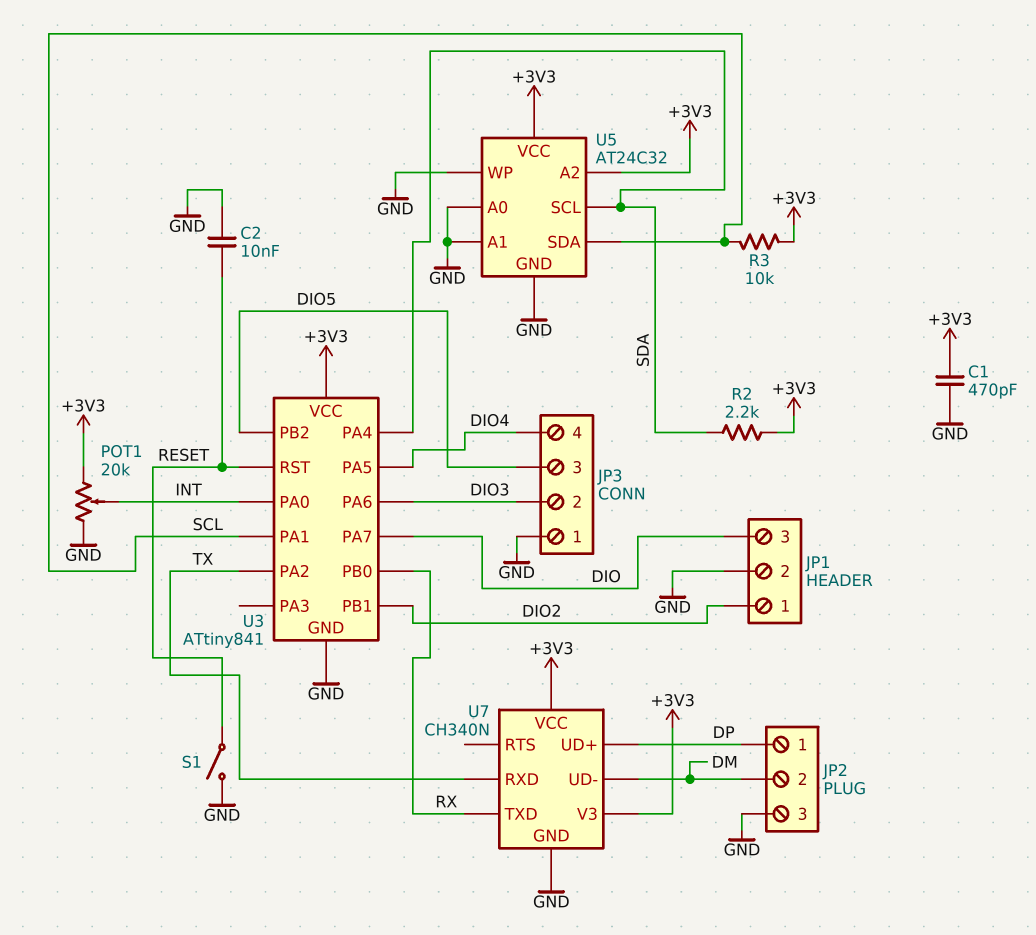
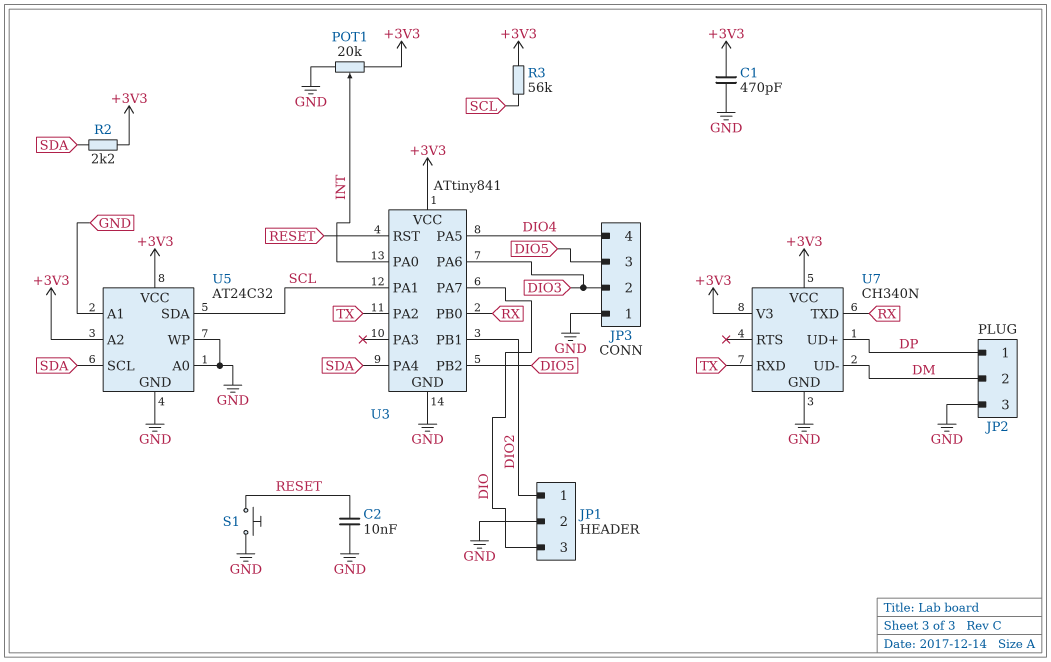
R3: 10k (+3V3, SCL) -> 56k (+3V3, SCL)
S1: switch (GND, RESET) -> button (GND, RESET)

